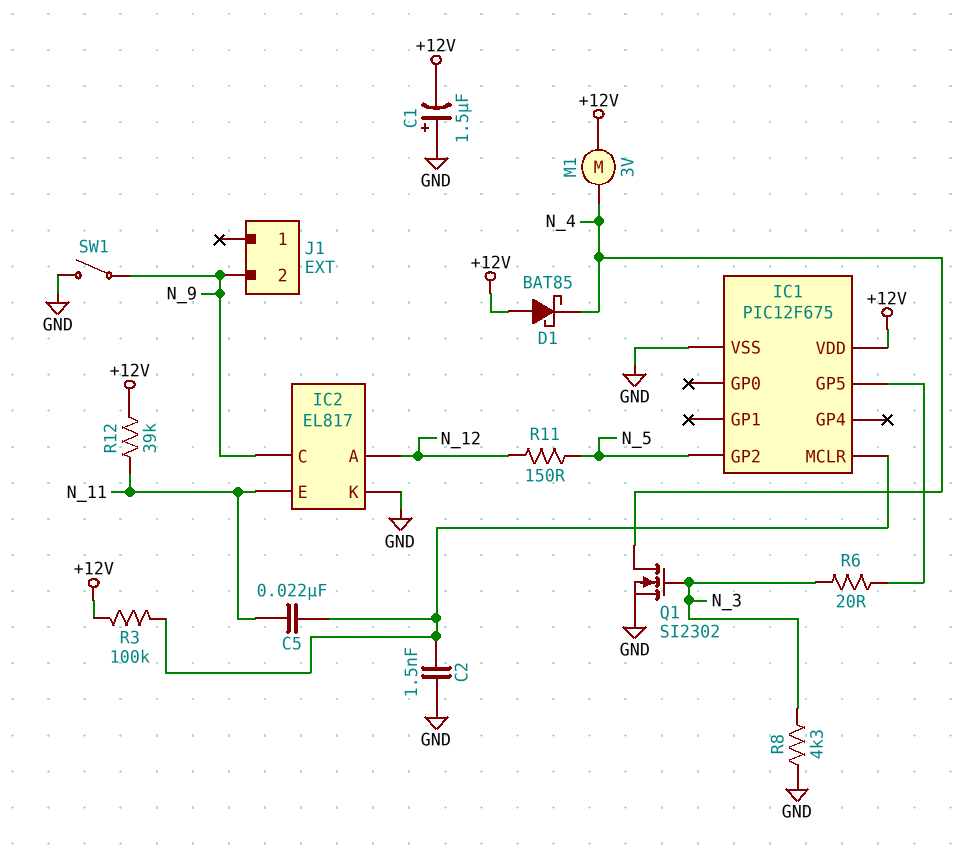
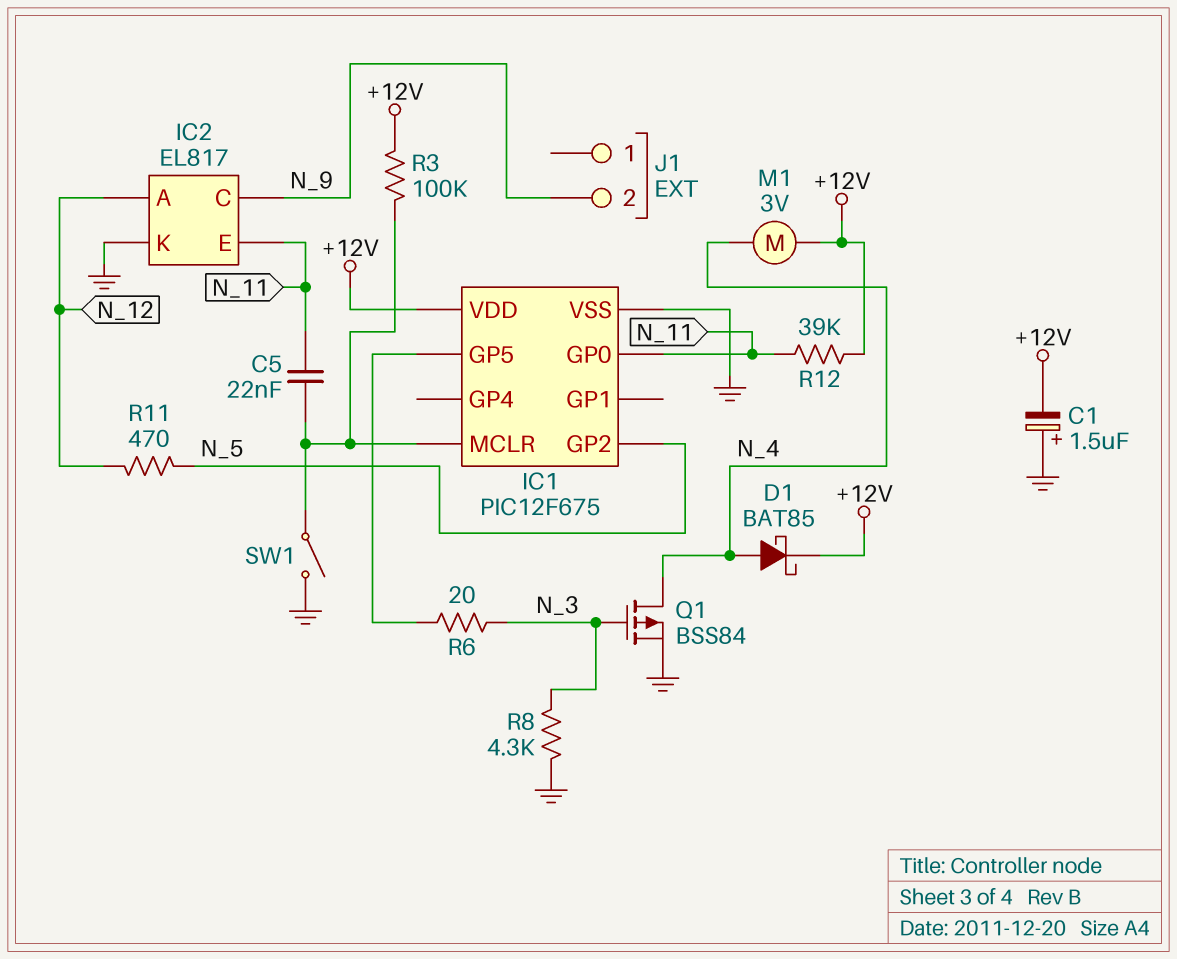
C2: 1.5nF (GND, IC1/MCLR) -> none
D1: schottky BAT85 (A +12V, K N_4) -> schottky BAT85 (A N_4, K +12V)
IC1 pin GP0: none -> N_11
Q1: NMOS SI2302 (G N_3, D N_4, S GND) -> PMOS BSS84 (G N_3, D N_4, S GND)
R11: 150 (N_5, N_12) -> 470 (N_5, N_12)
SW1: switch (GND, N_9) -> switch (GND, IC1/MCLR)

